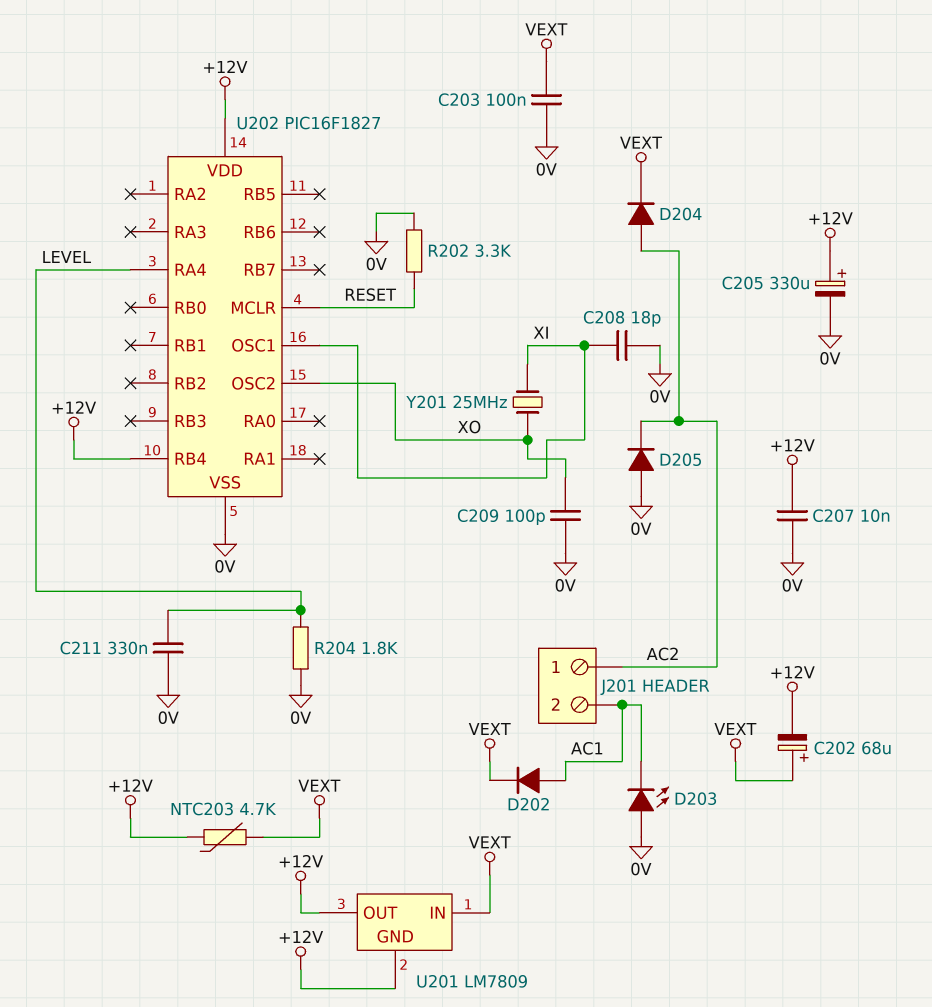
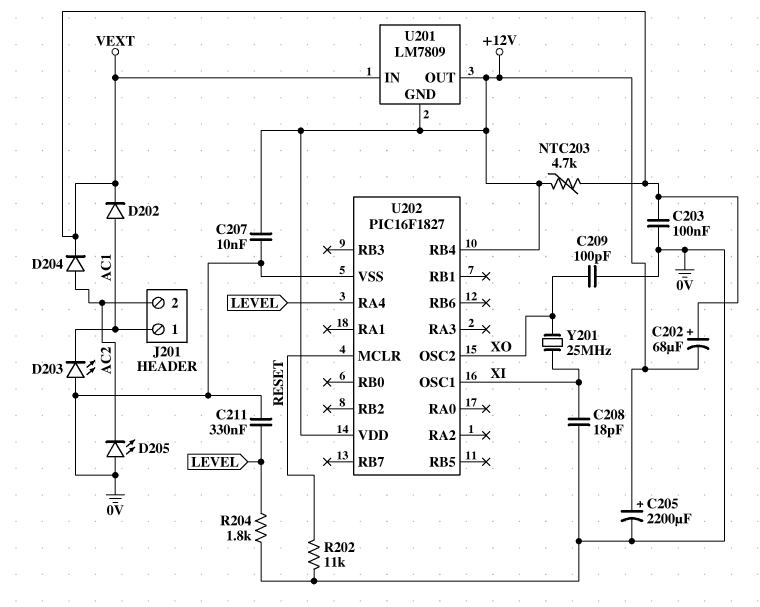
C205: 330uF (plus +12V, minus 0V) -> 2200uF (plus +12V, minus 0V)
D205: diode (A 0V, K AC2) -> LED (A 0V, K AC2)
J201 pin 1: AC2 -> AC1
J201 pin 2: AC1 -> AC2
R202: 3.3k (0V, RESET) -> 11k (0V, RESET)

